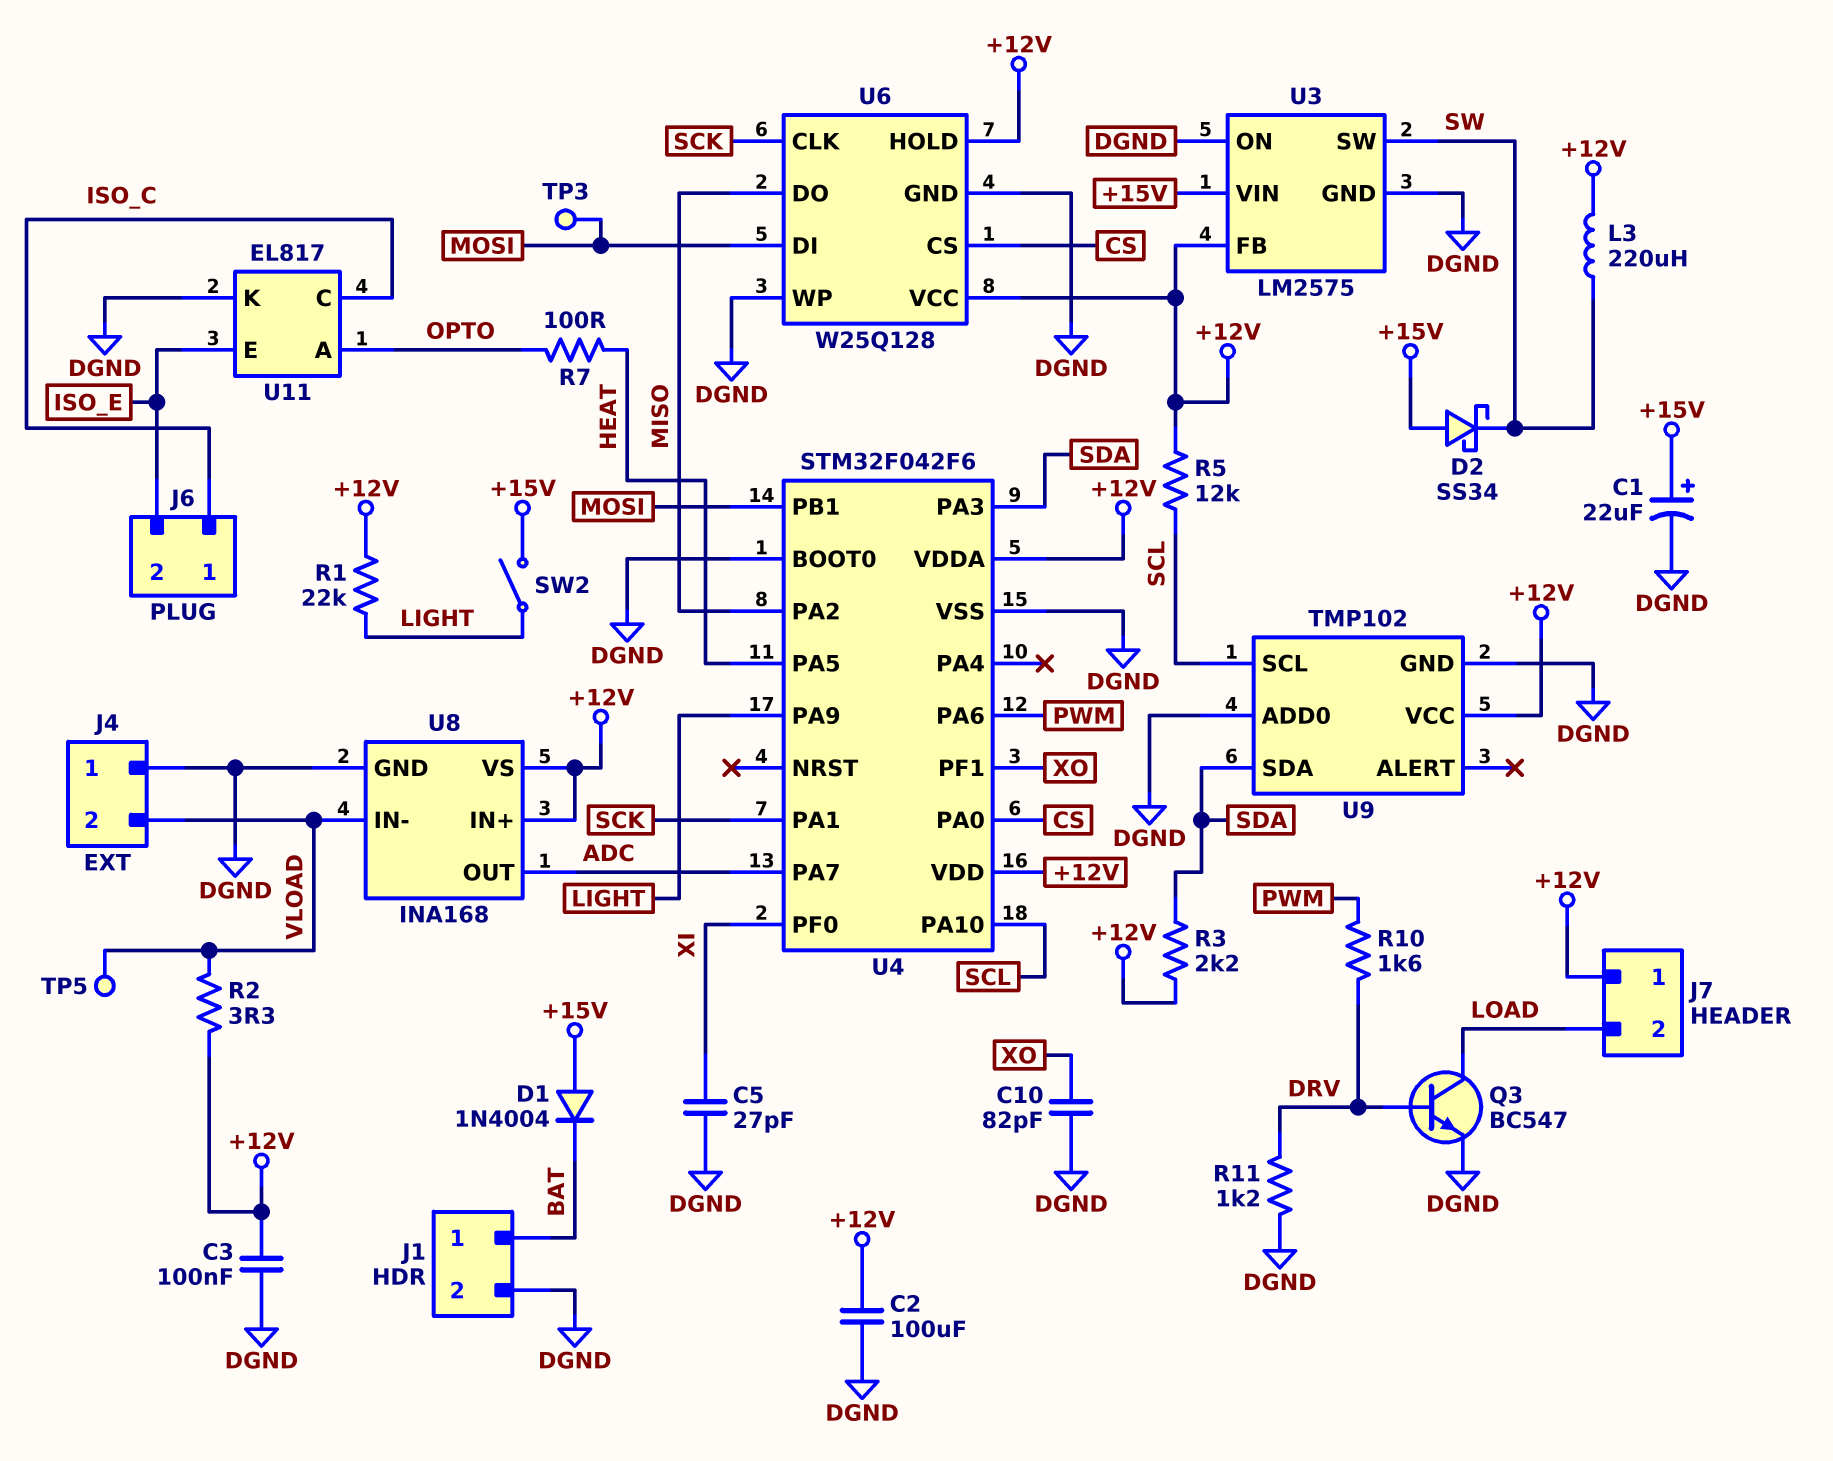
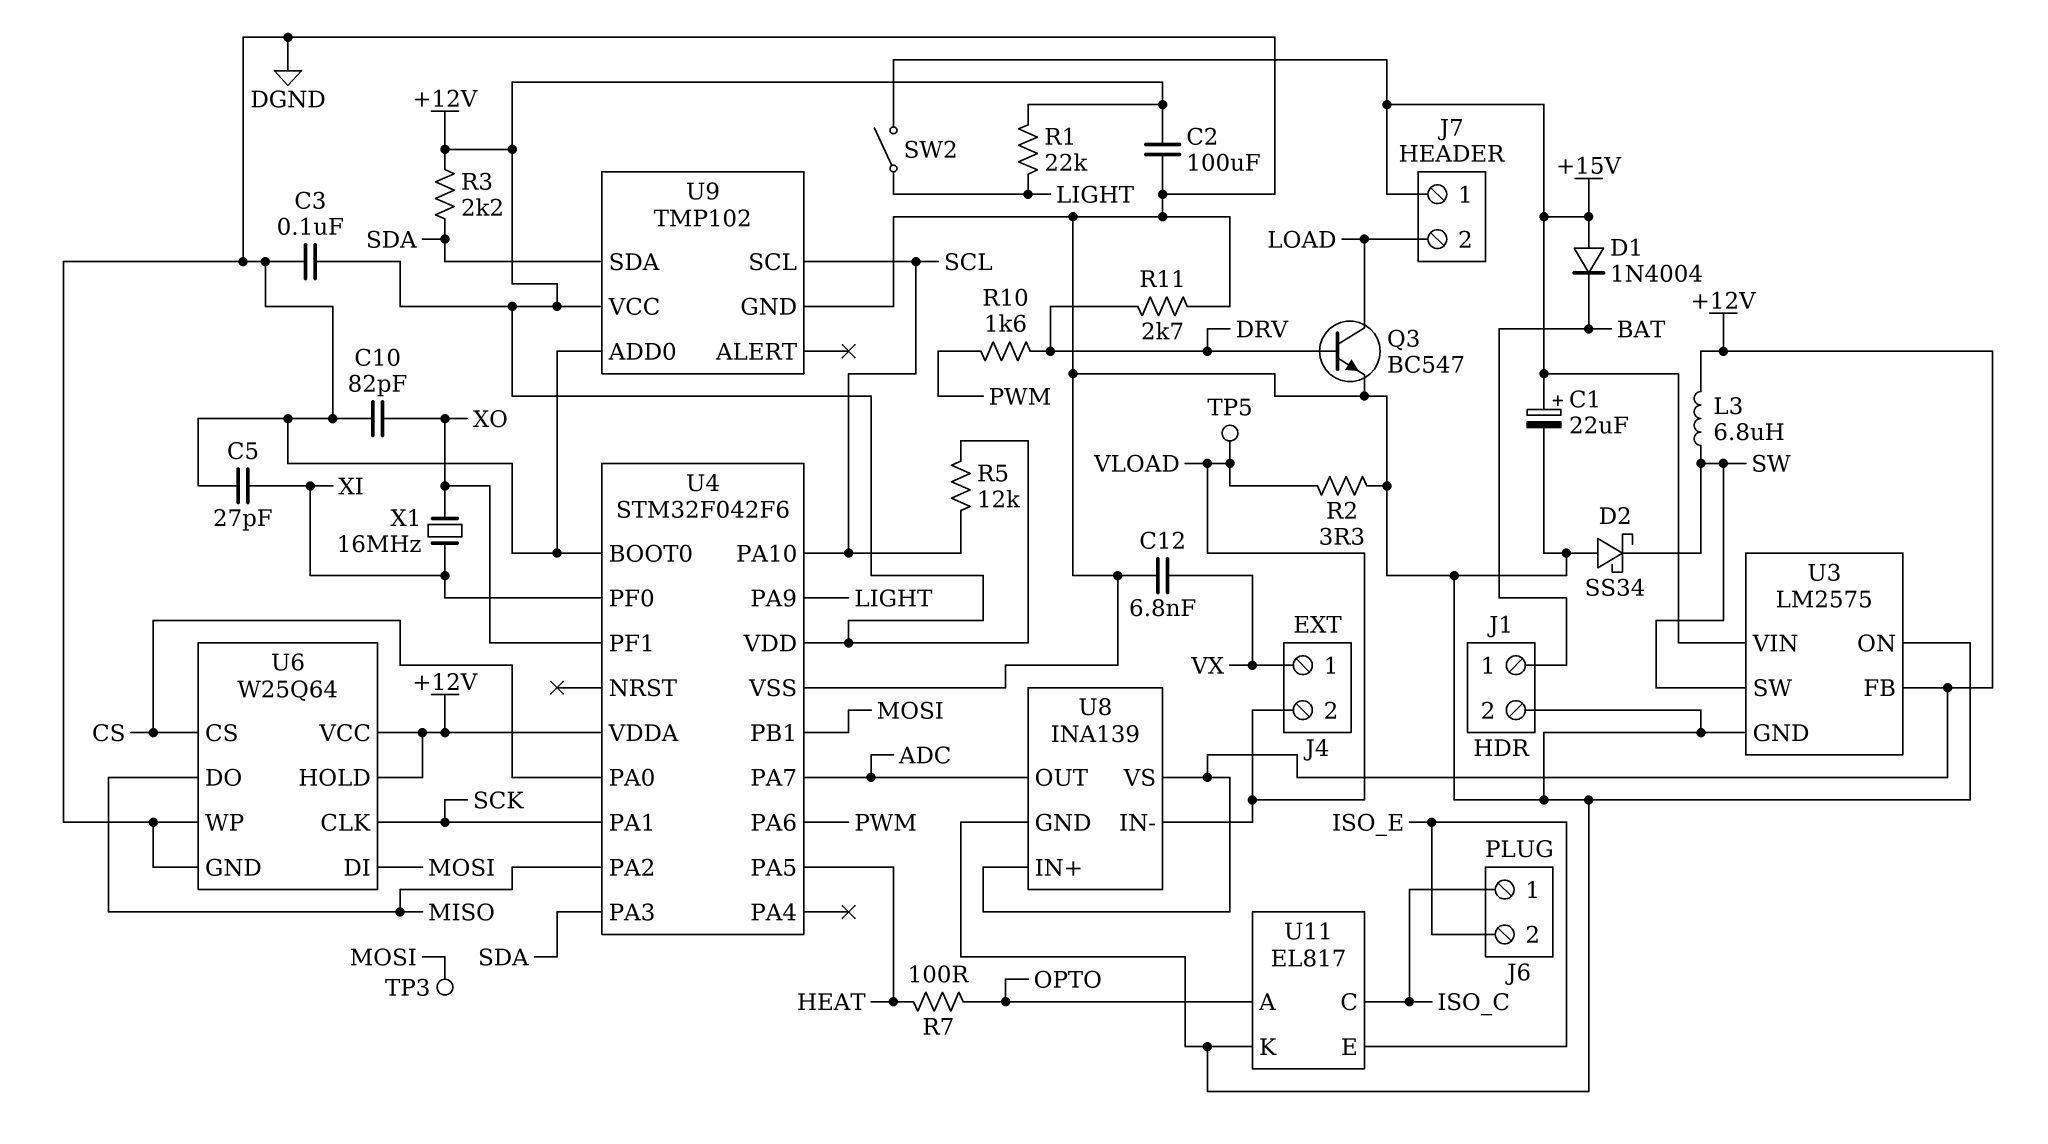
C12: none -> 6.8nF (DGND, VX)
D2: schottky SS34 (A +15V, K SW) -> schottky SS34 (A DGND, K SW)
J4 pin 1: DGND -> VX
J7 pin 1: +12V -> +15V
L3: 220uH (+12V, SW) -> 6.8uH (+12V, SW)
R2: 3.3 (+12V, VLOAD) -> 3.3 (DGND, VLOAD)
R11: 1.2k (DGND, DRV) -> 2.7k (DGND, DRV)
U6: W25Q128 -> W25Q64
U8: INA168 -> INA139
X1: none -> 16MHz (XI, XO)

